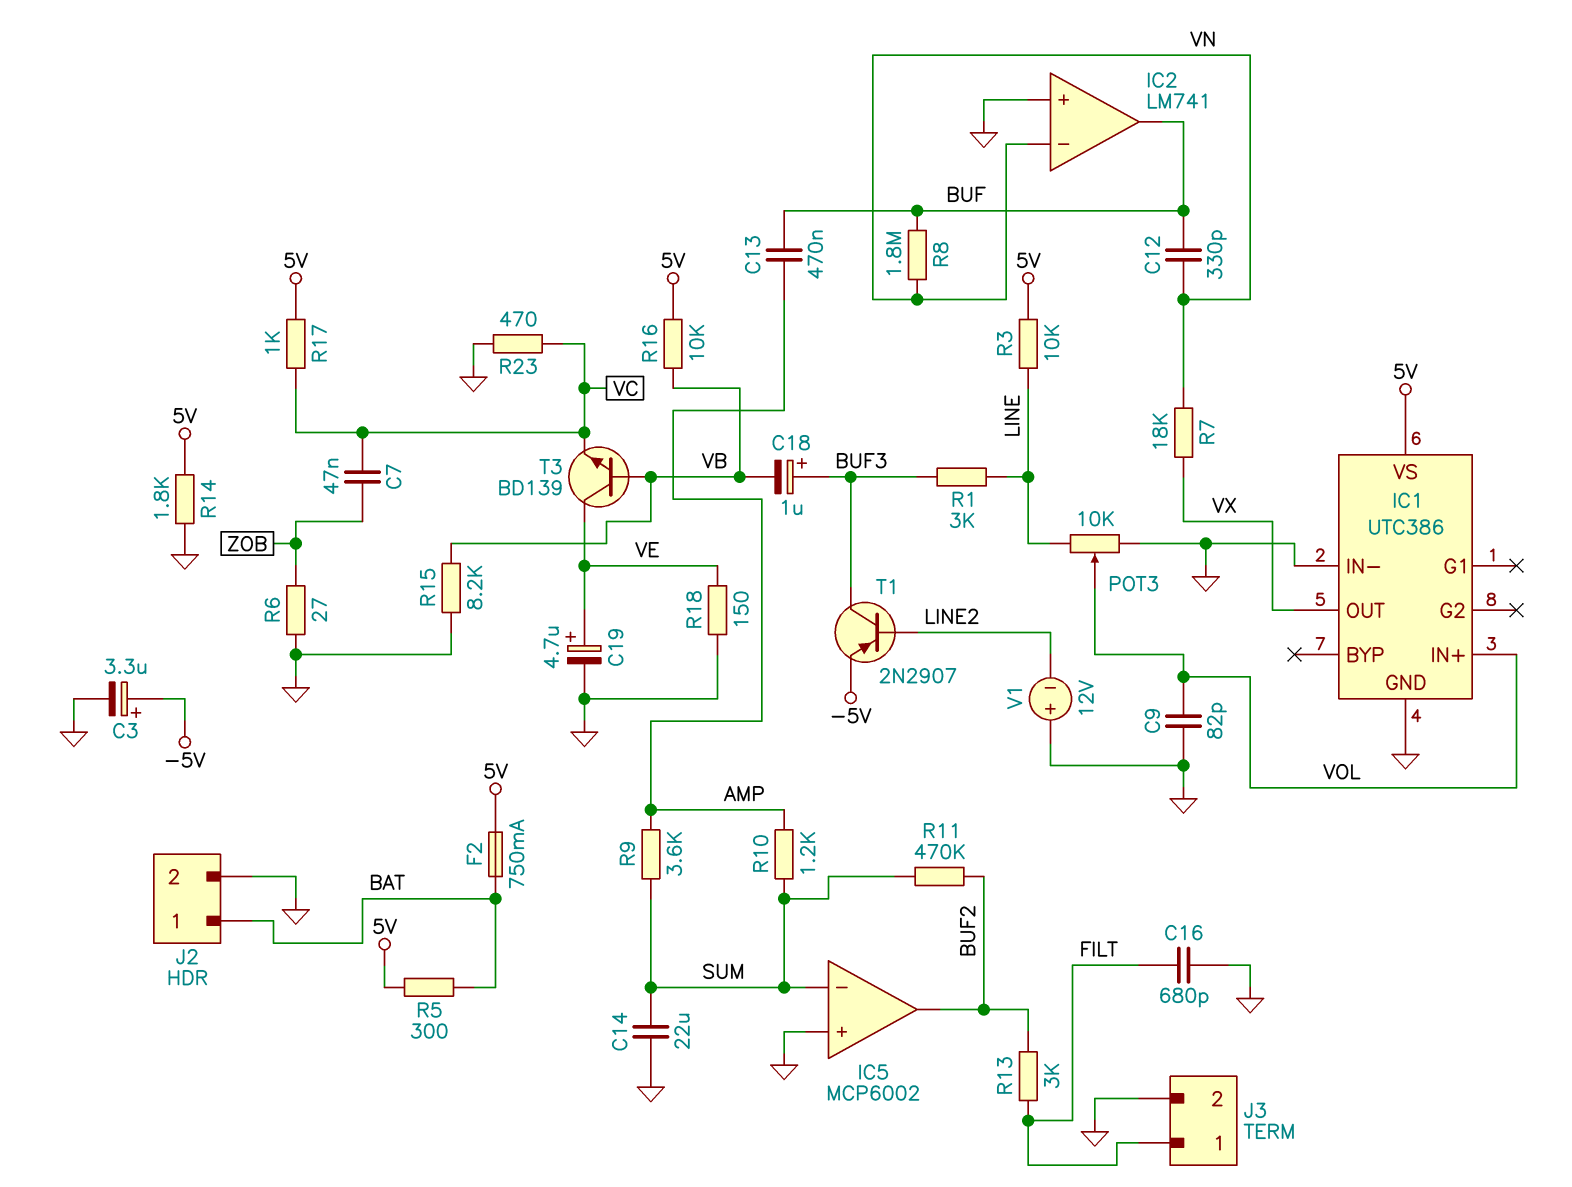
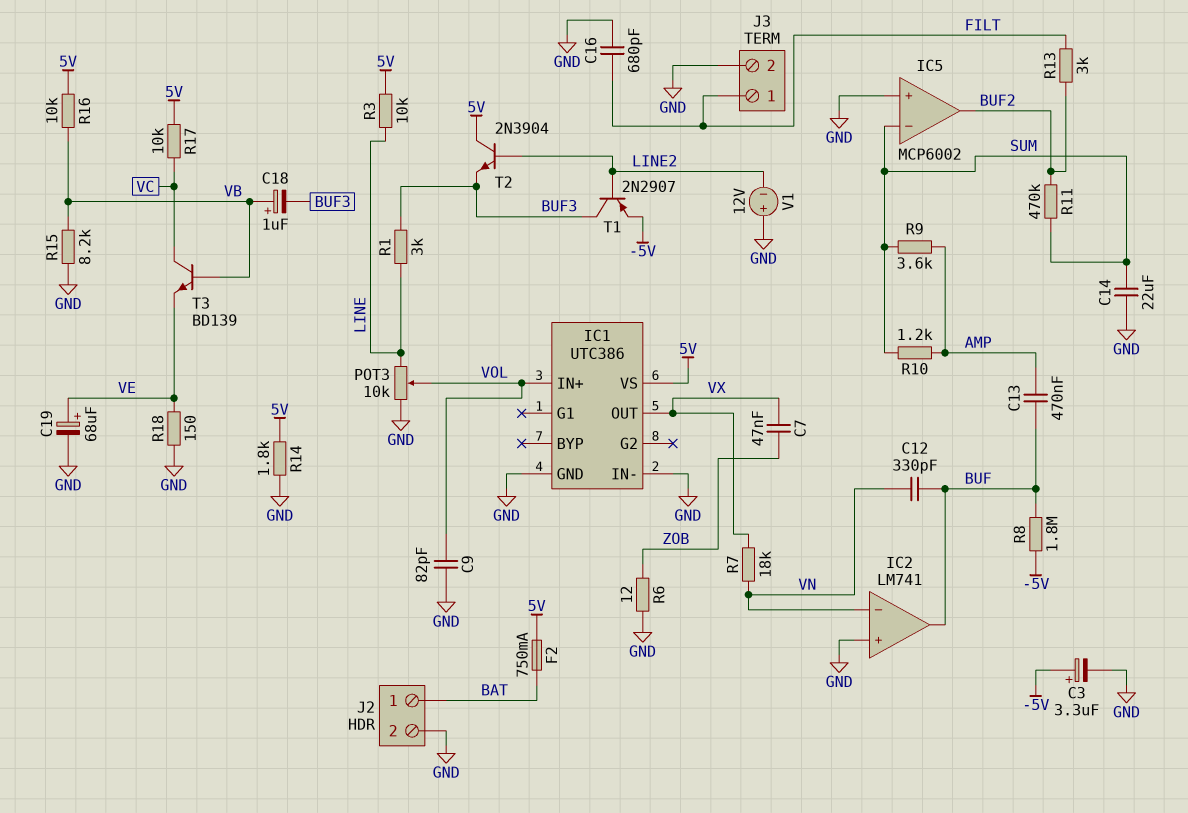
C7: 47nF (VC, ZOB) -> 47nF (VX, ZOB)
C18: 1uF (plus BUF3, minus VB) -> 1uF (plus VB, minus BUF3)
C19: 4.7uF (plus VE, minus GND) -> 68uF (plus VE, minus GND)
R5: 300 (5V, BAT) -> none
R6: 27 (GND, ZOB) -> 12 (GND, ZOB)
R8: 1.8M (BUF, VN) -> 1.8M (-5V, BUF)
R17: 1k (5V, VC) -> 10k (5V, VC)
R23: 470 (GND, VC) -> none
T2: none -> NPN 2N3904 (B LINE2, C 5V, E BUF3)
T3: NPN BD139 (B VB, C VE, E VC) -> NPN BD139 (B VB, C VC, E VE)

